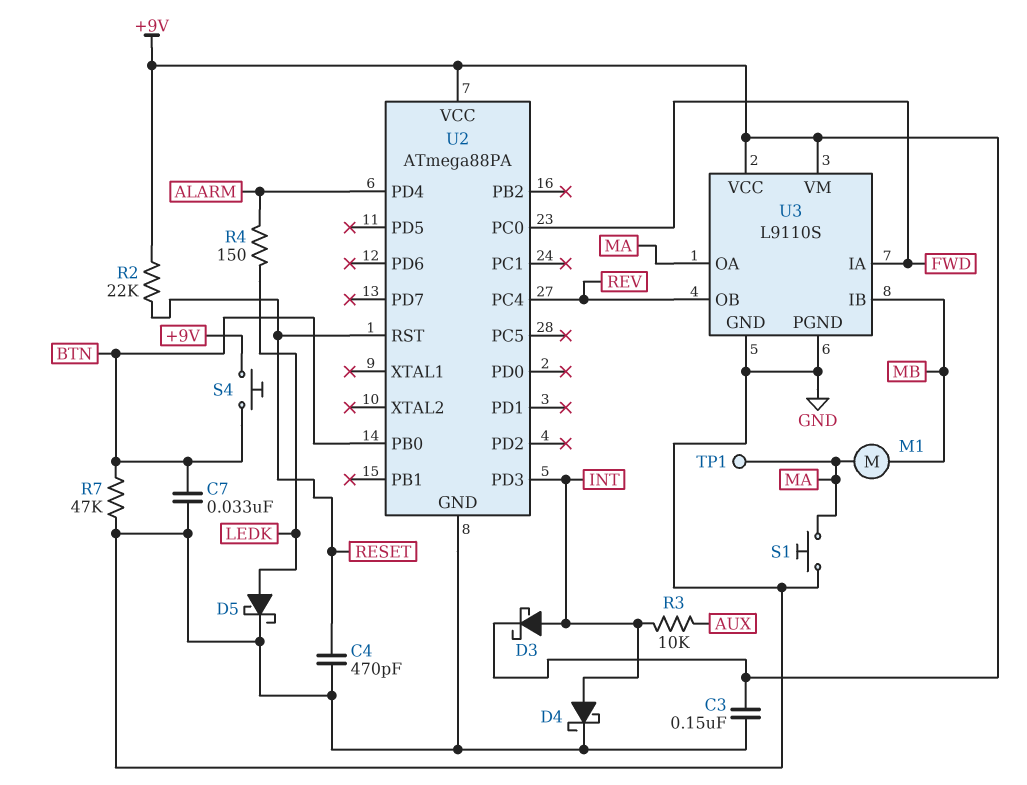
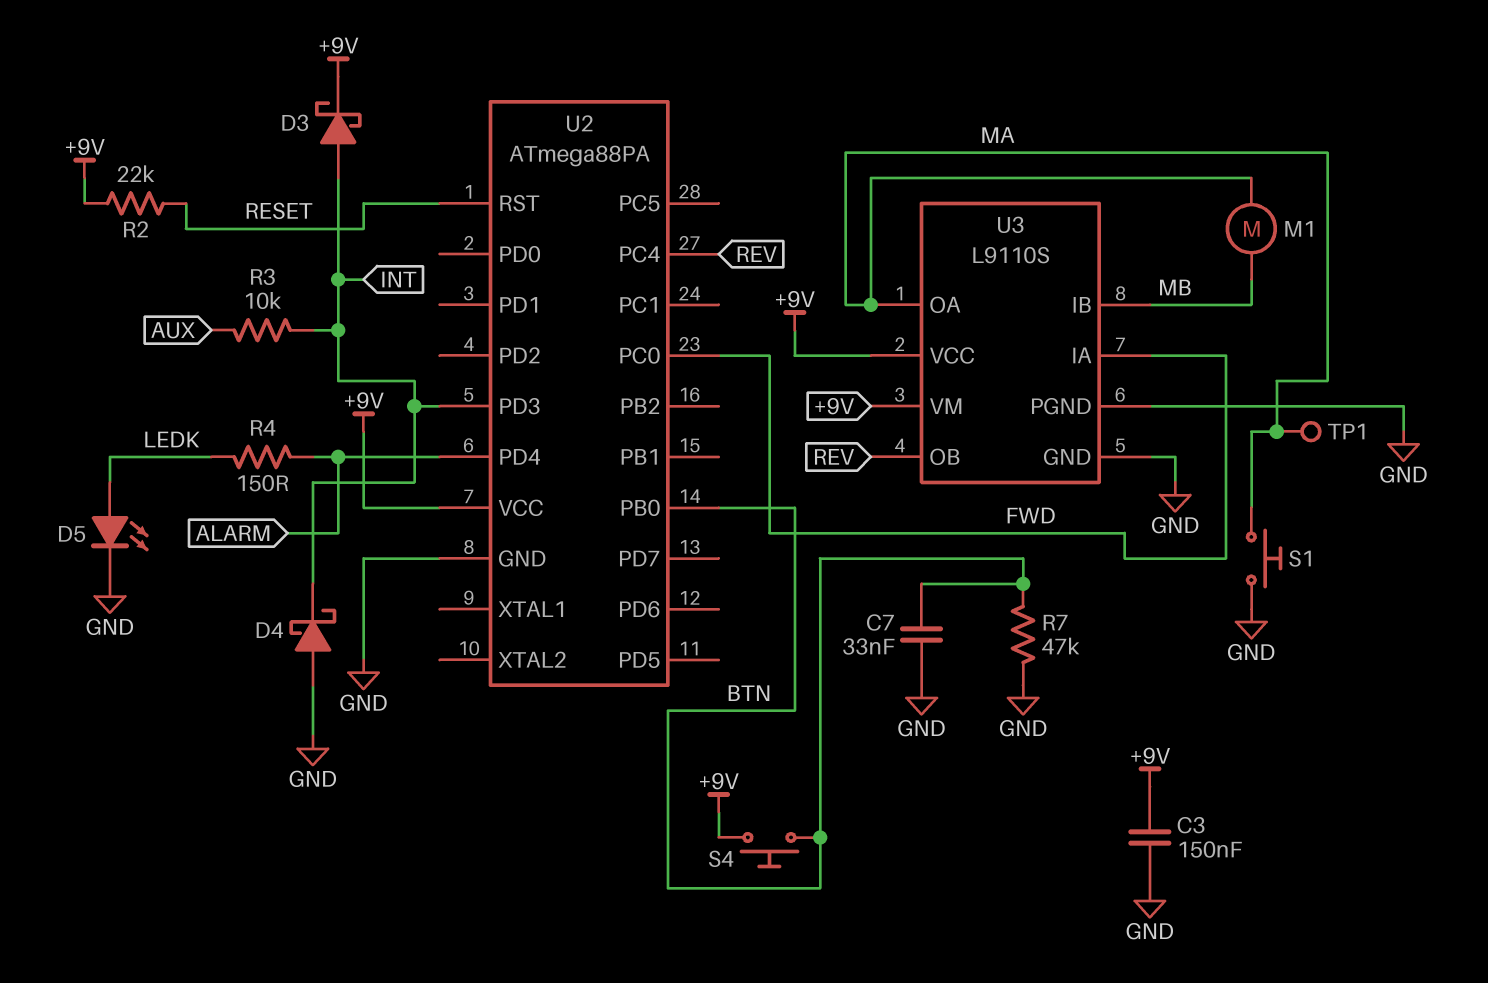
C4: 470pF (GND, RESET) -> none
D4: schottky (A INT, K GND) -> schottky (A GND, K INT)
D5: schottky (A LEDK, K GND) -> LED (A LEDK, K GND)

